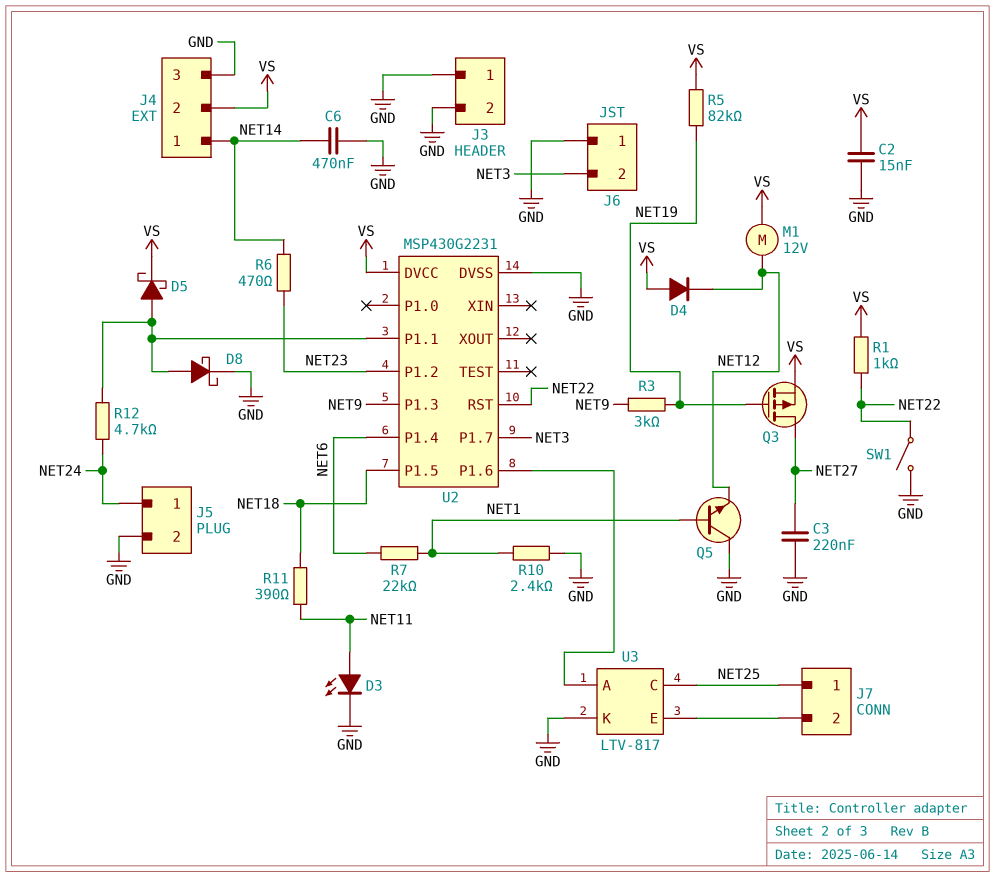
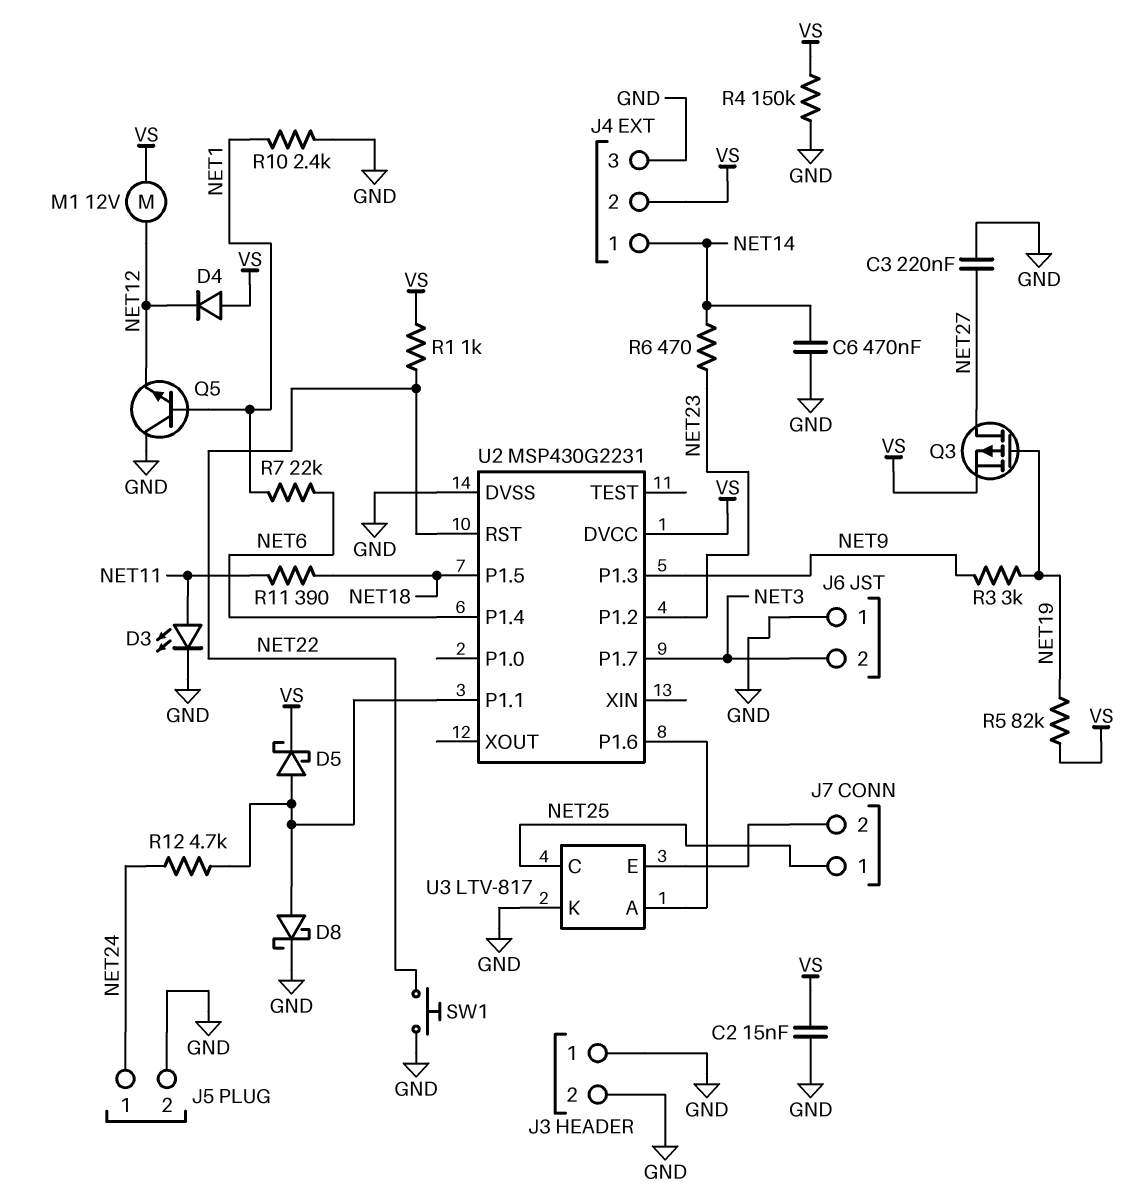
R4: none -> 150k (GND, VS)
SW1: switch (GND, NET22) -> button (GND, NET22)

